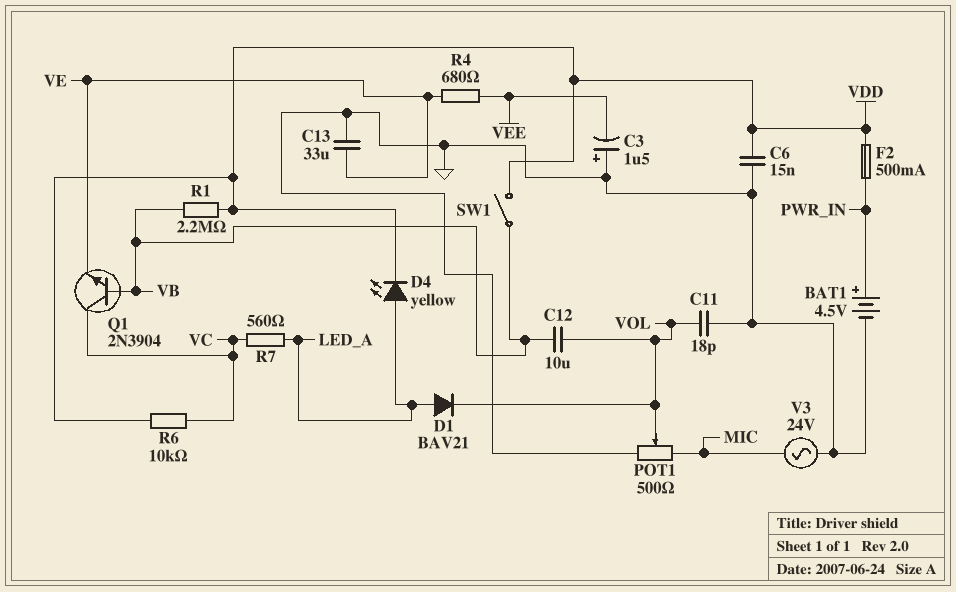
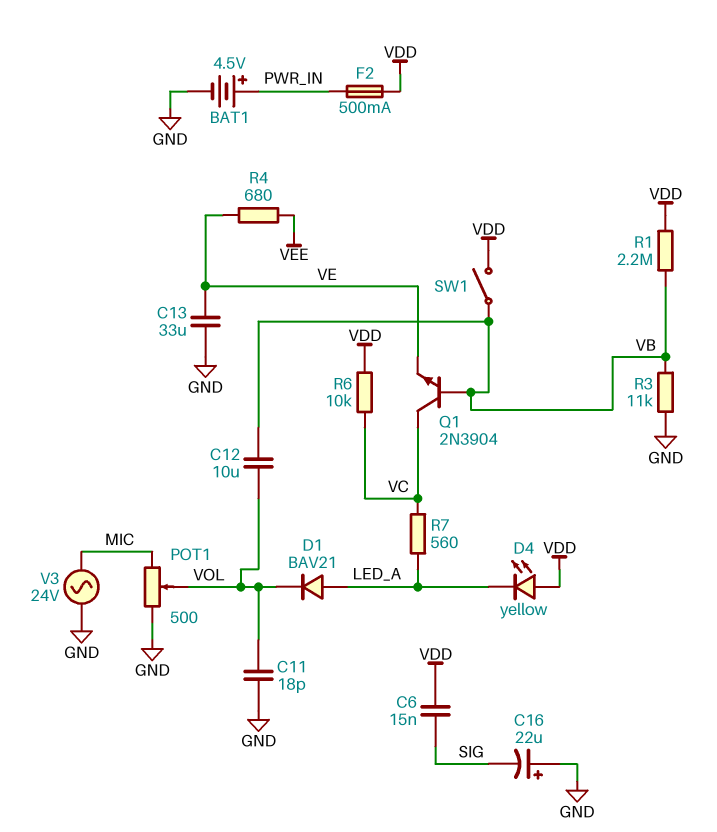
C3: 1.5uF (plus GND, minus VEE) -> none
C6: 15nF (GND, VDD) -> 15nF (SIG, VDD)
C16: none -> 22uF (plus GND, minus SIG)
D4: LED yellow (A LED_A, K VDD) -> LED yellow (A VDD, K LED_A)
R3: none -> 11k (GND, VB)

